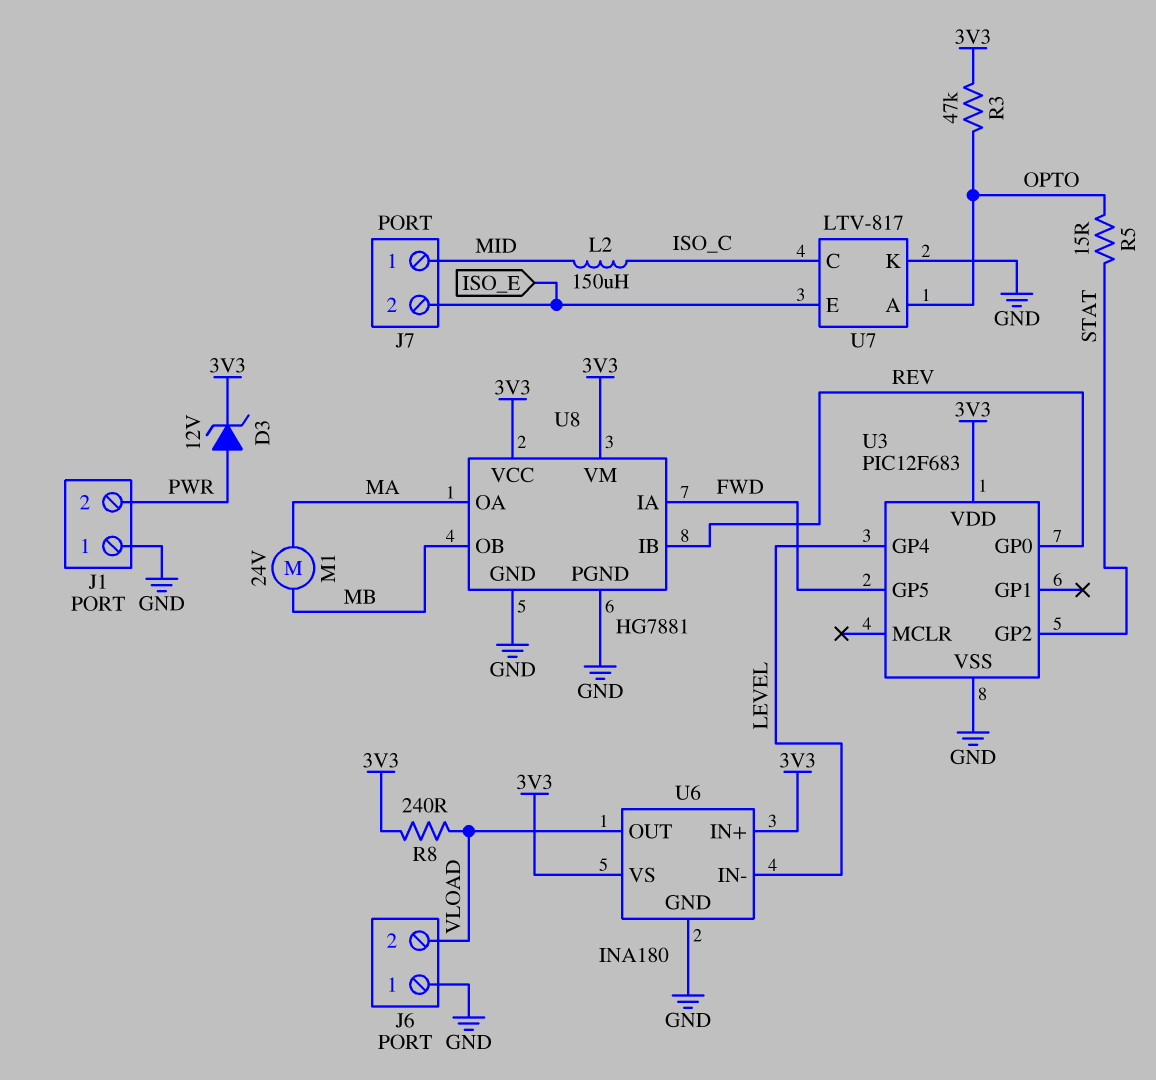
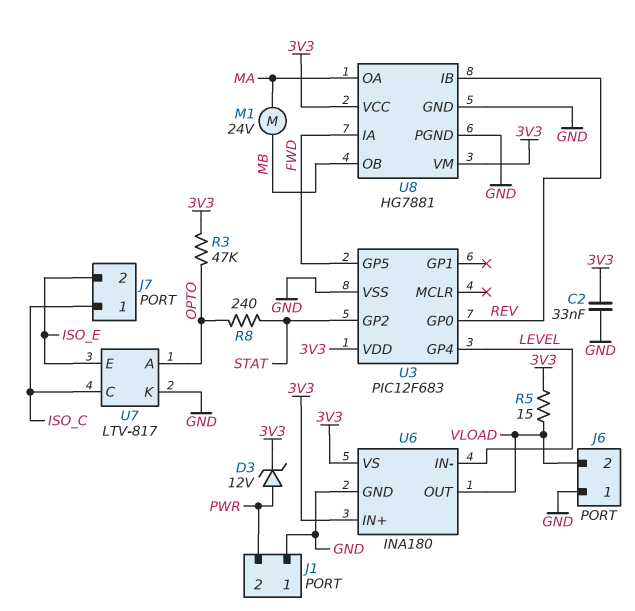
C2: none -> 33nF (3V3, GND)
J7 pin 1: MID -> ISO_C
L2: 150uH (ISO_C, MID) -> none
R5: 15 (OPTO, STAT) -> 15 (3V3, VLOAD)
R8: 240 (3V3, VLOAD) -> 240 (OPTO, STAT)

